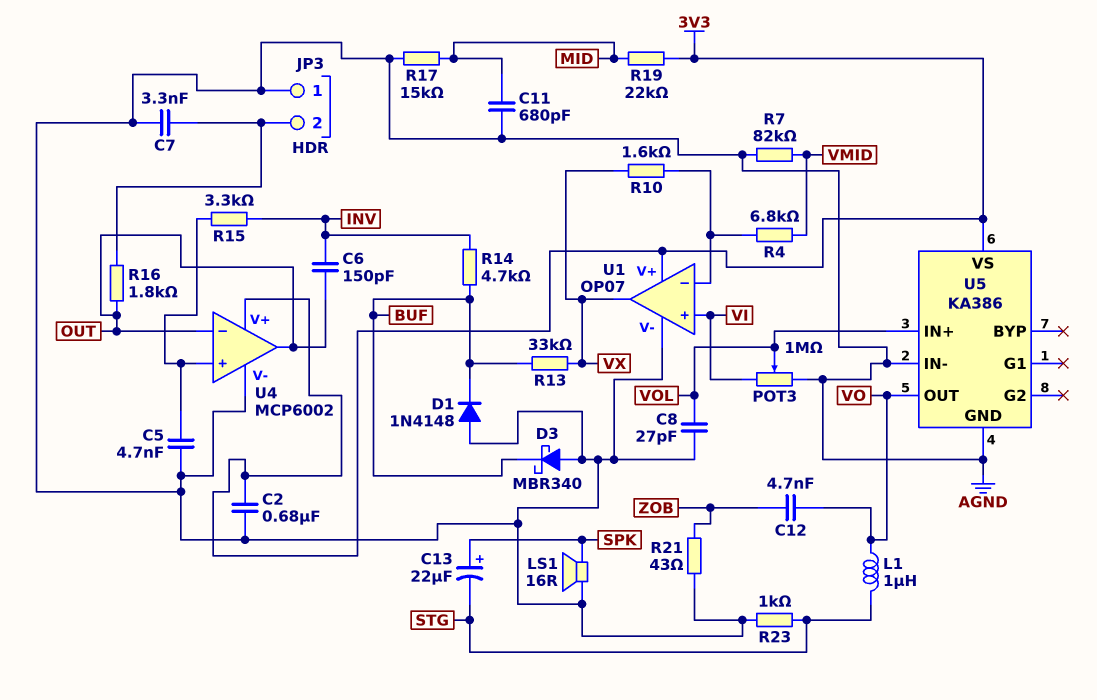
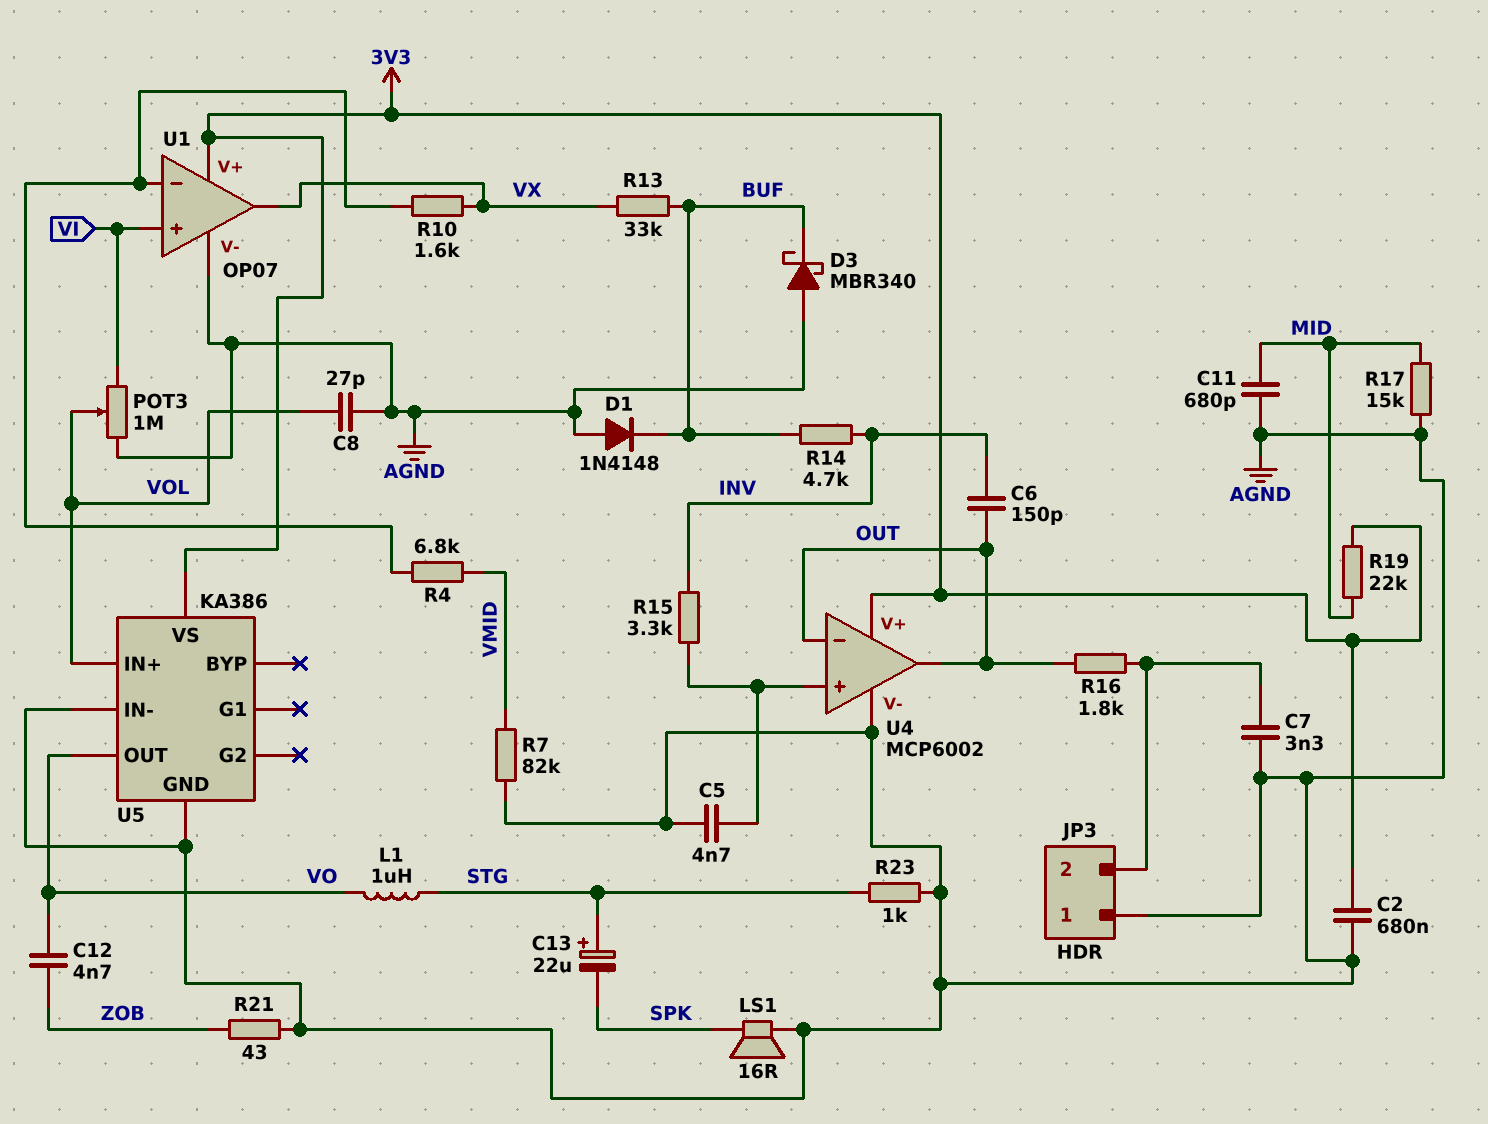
C13: 22uF (plus SPK, minus STG) -> 22uF (plus STG, minus SPK)

